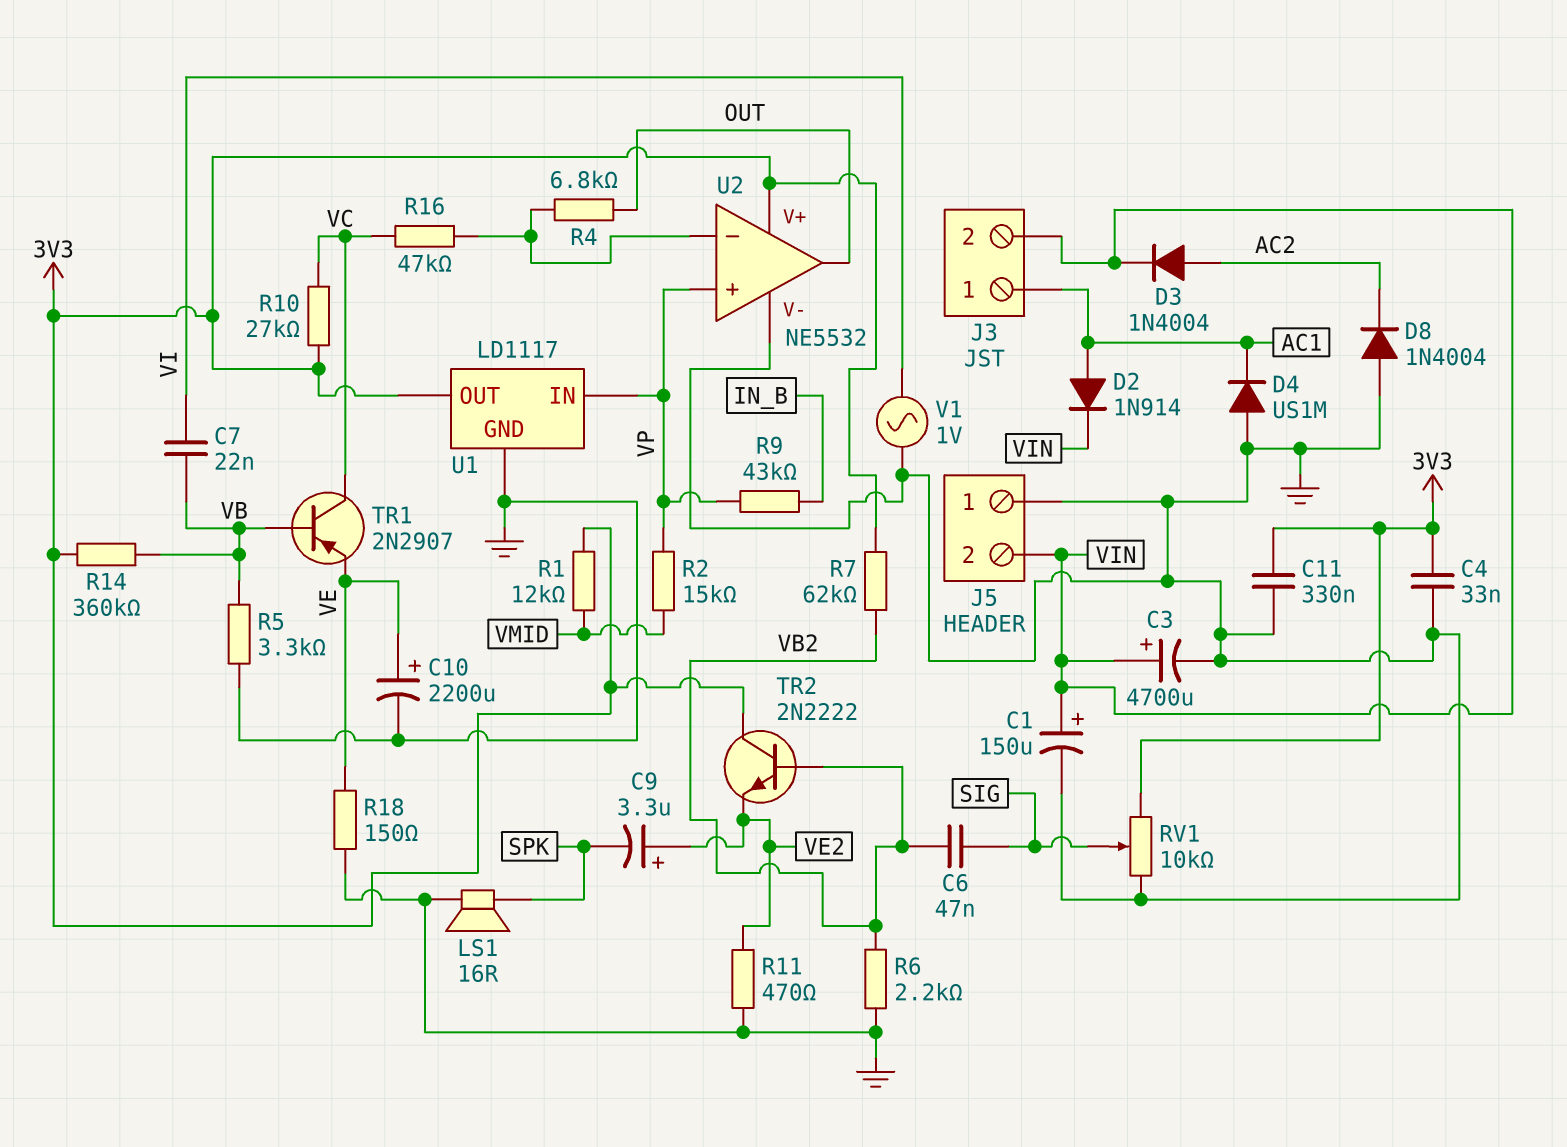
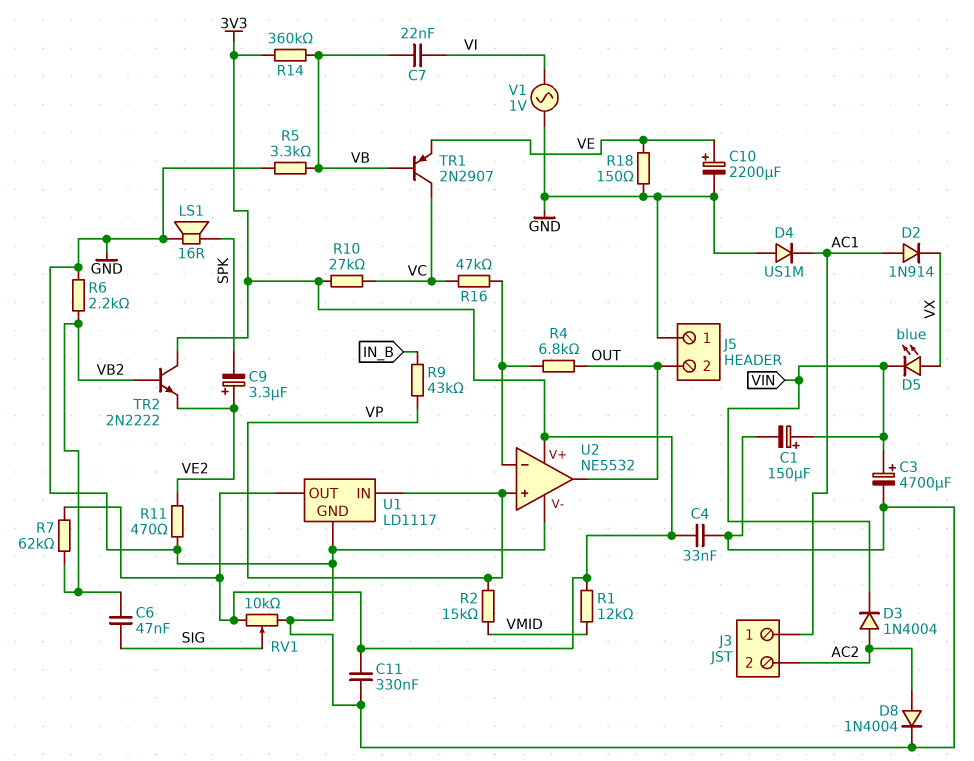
D2: diode 1N914 (A AC1, K VIN) -> diode 1N914 (A AC1, K VX)
D5: none -> LED blue (A VX, K VIN)
D8: diode 1N4004 (A GND, K AC2) -> diode 1N4004 (A AC2, K GND)
J3 pin 2: VIN -> AC2
J5 pin 2: VIN -> OUT

